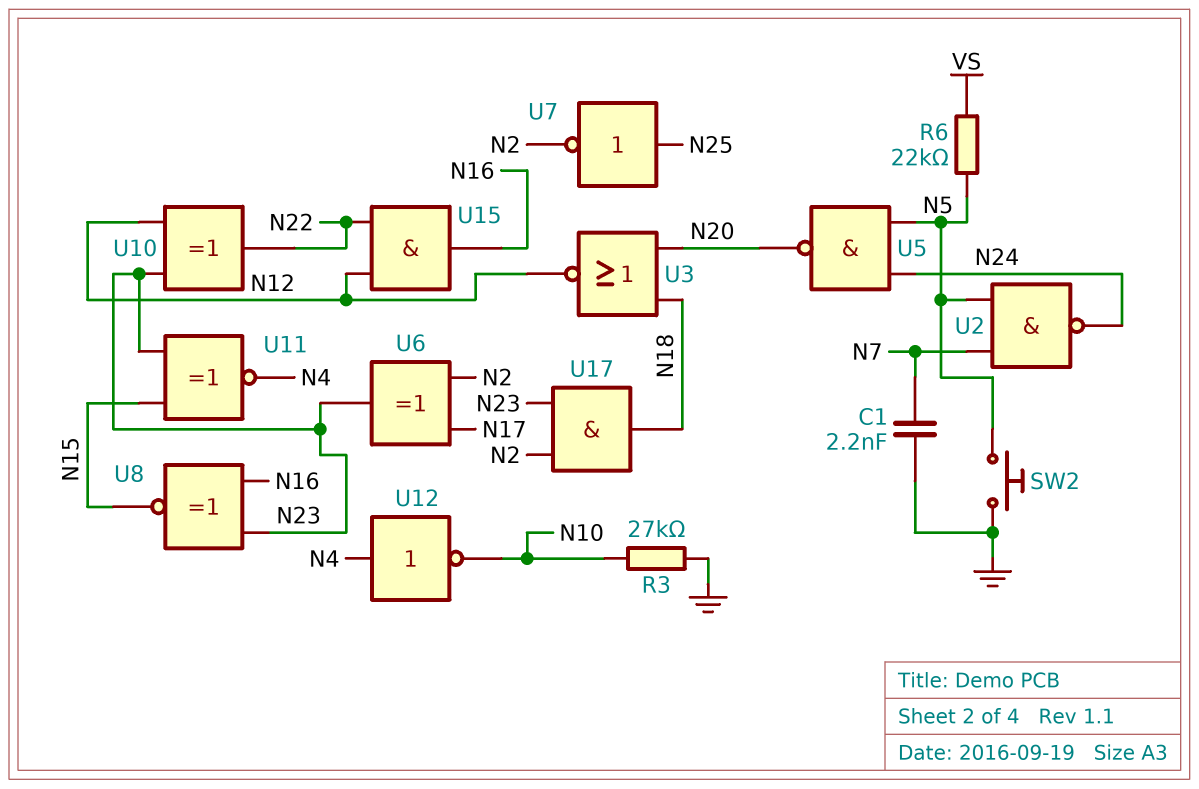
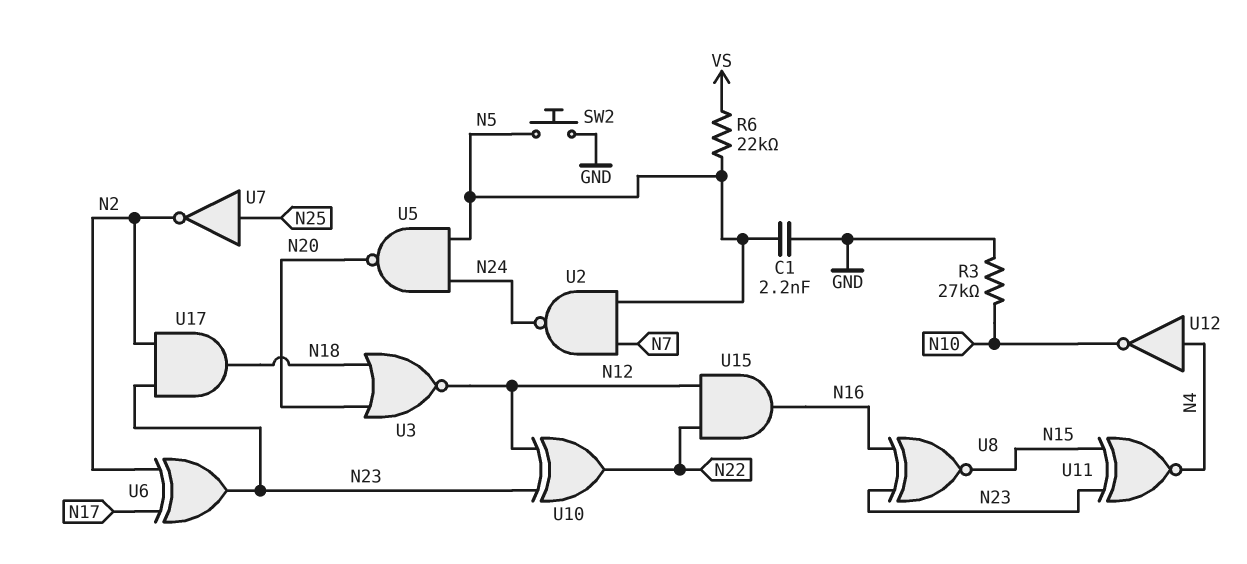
C1: 2.2nF (GND, N7) -> 2.2nF (GND, N5)

